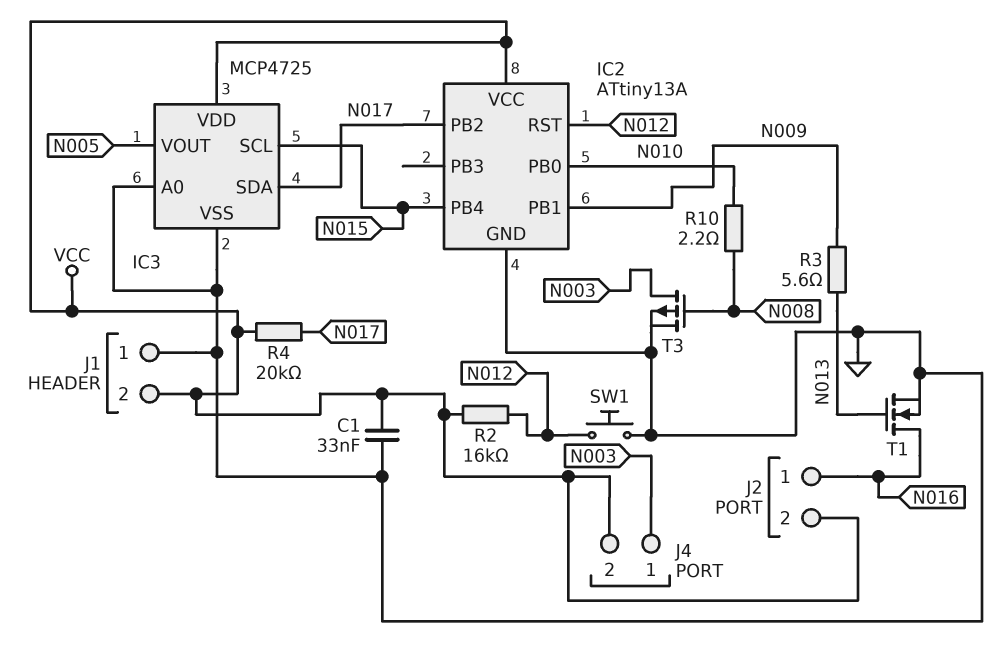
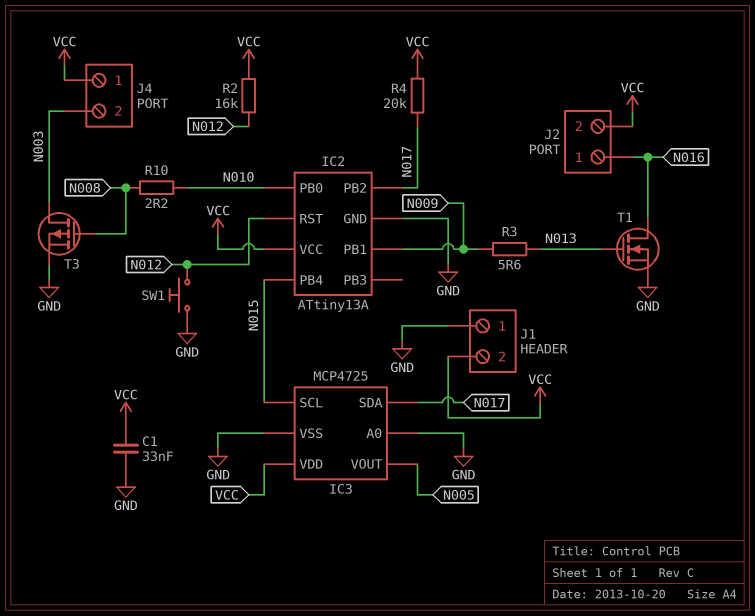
J4 pin 1: N003 -> VCC
J4 pin 2: VCC -> N003

